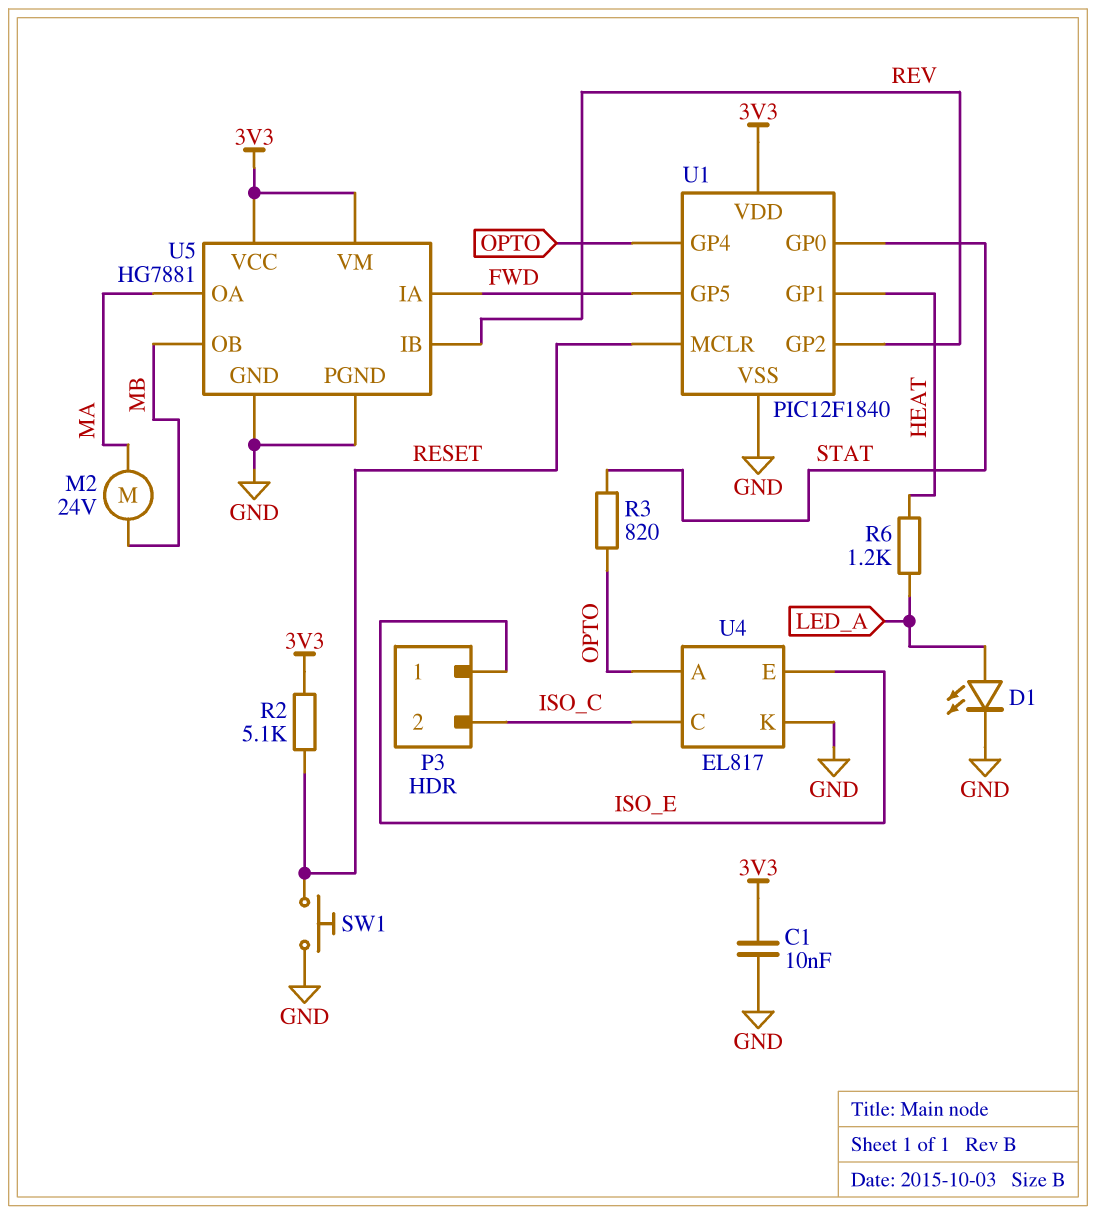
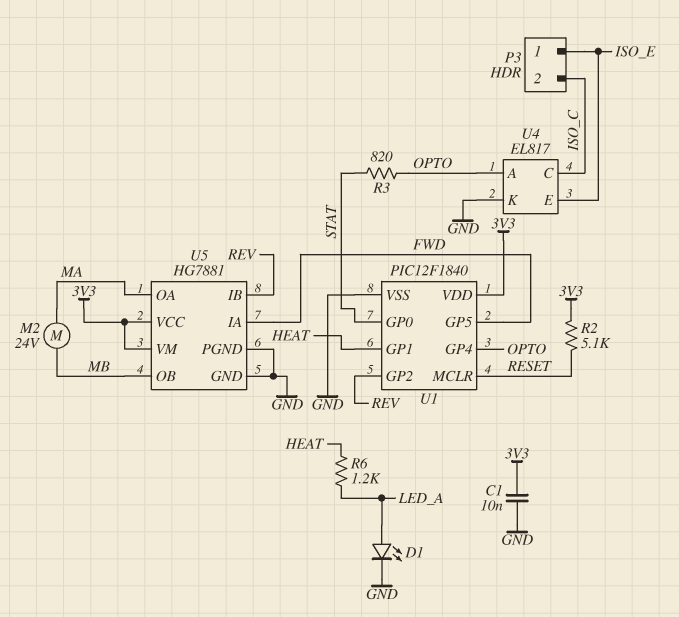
SW1: button (GND, RESET) -> none

